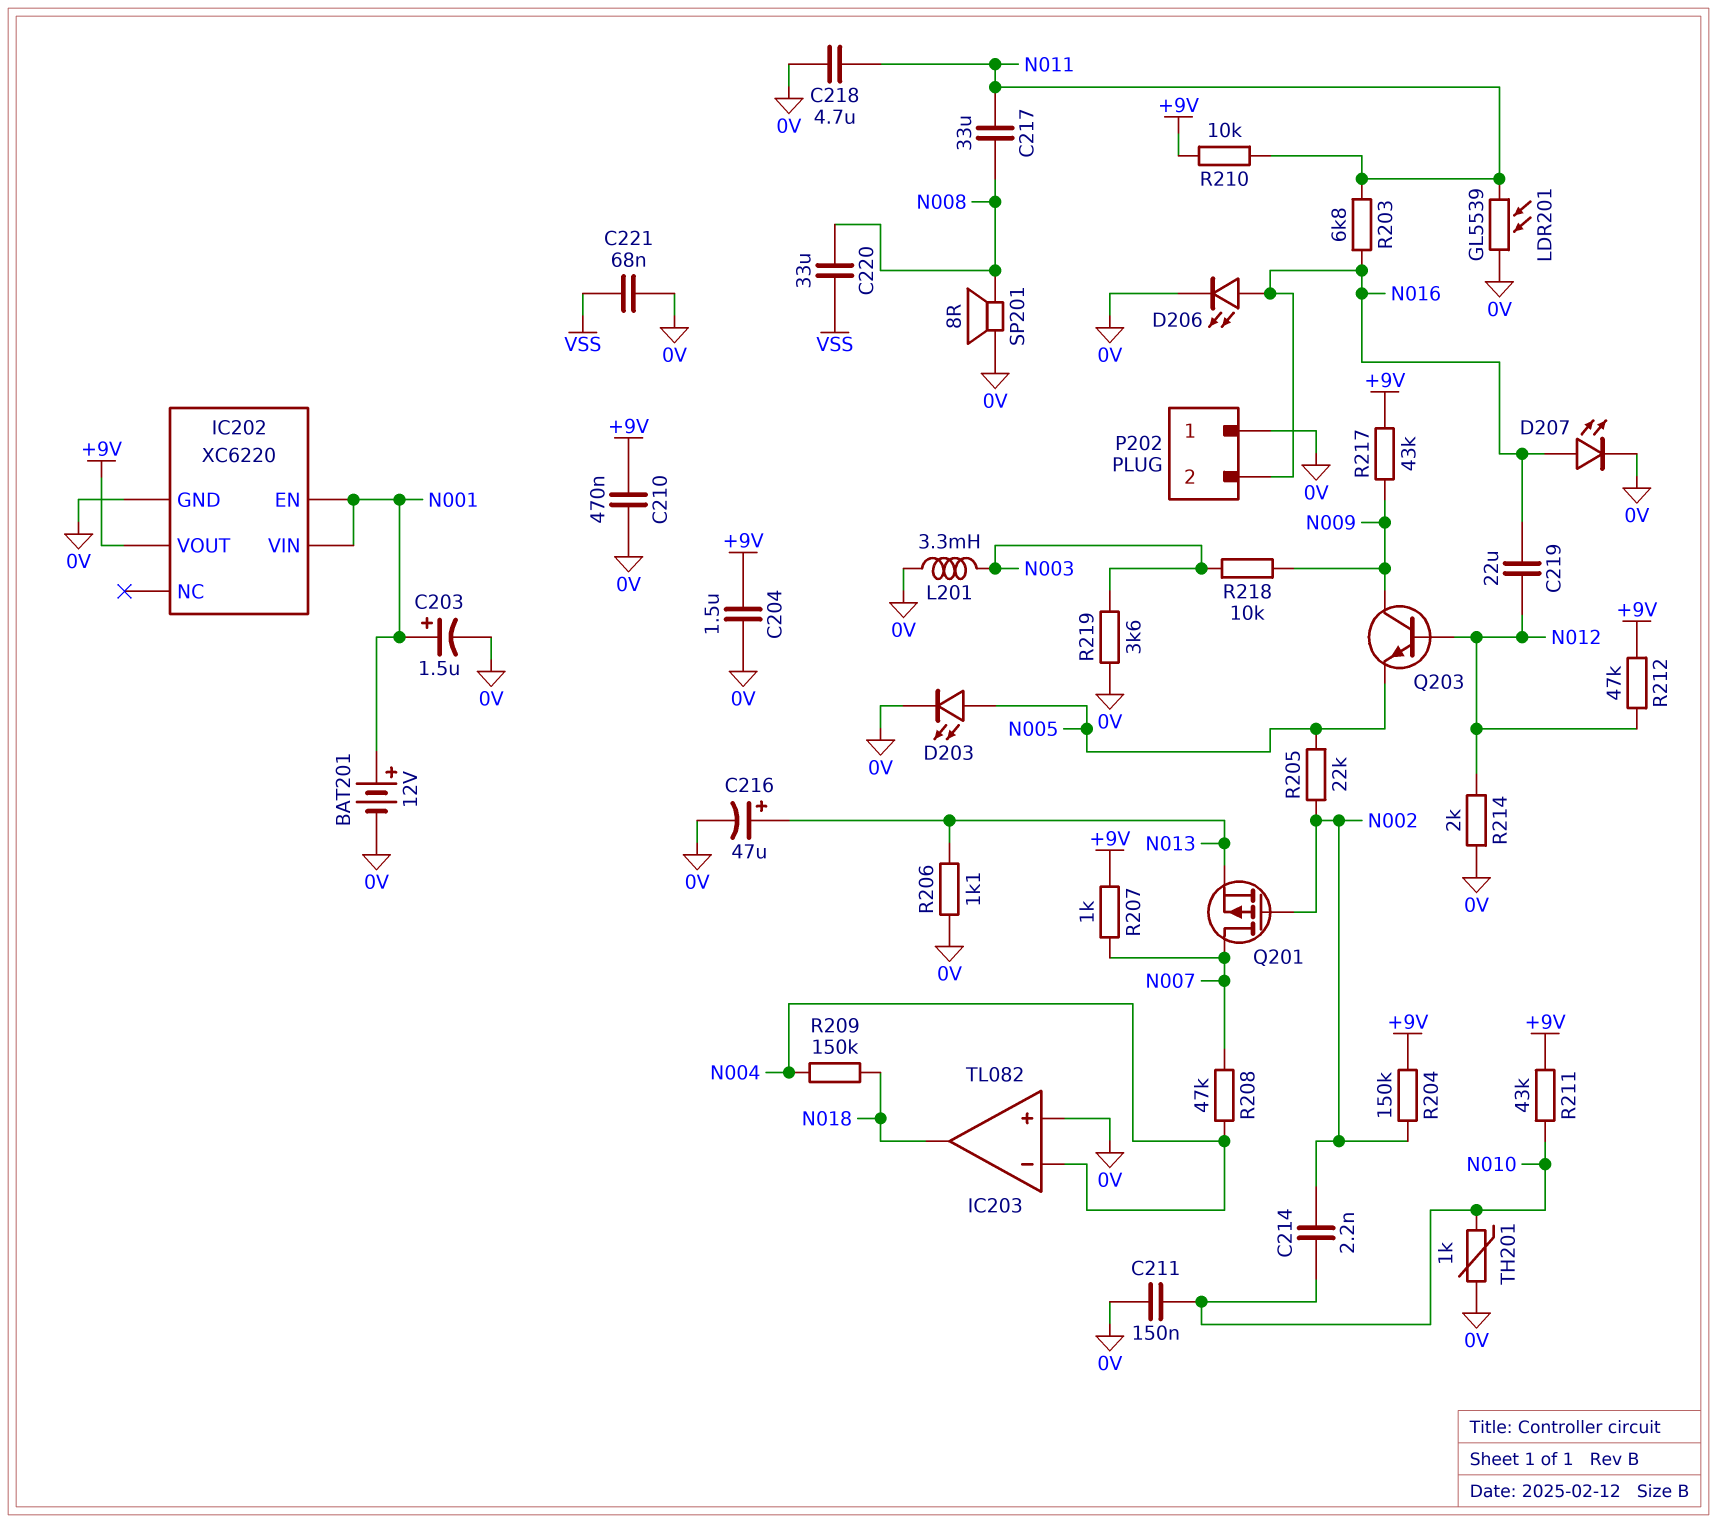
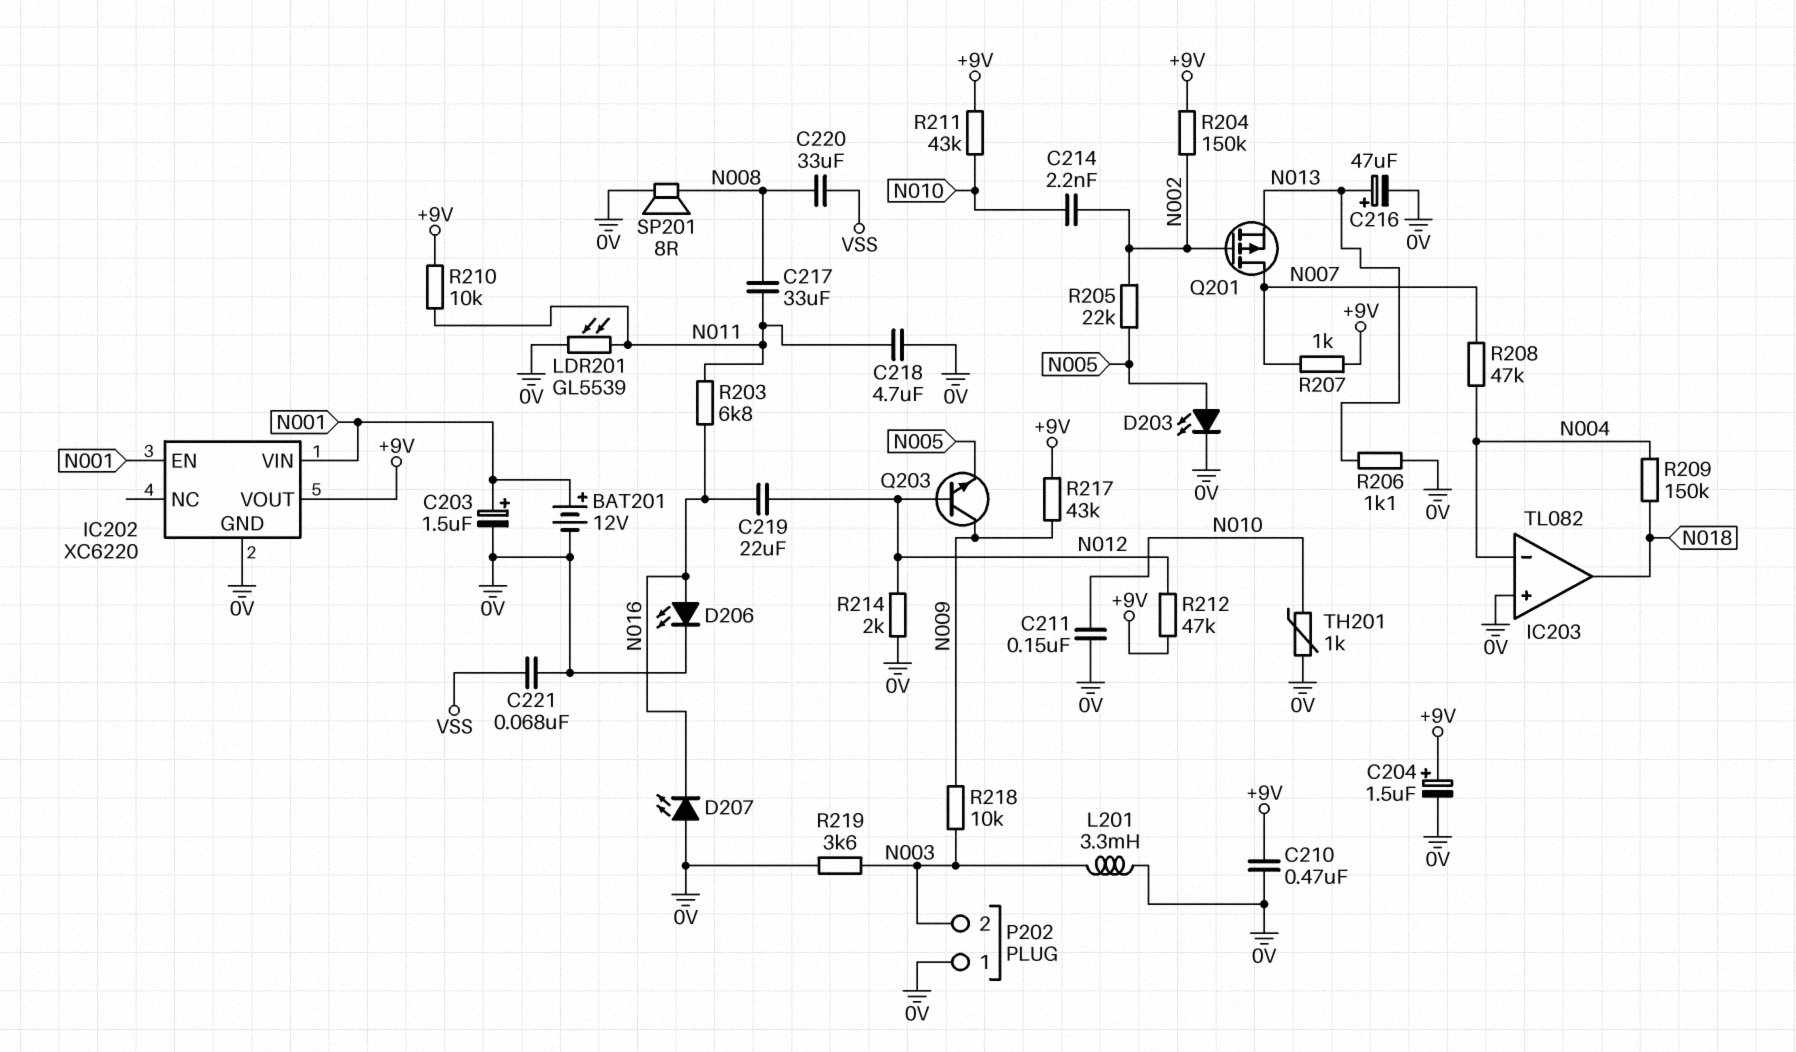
C204: 1.5uF (+9V, 0V) -> 1.5uF (plus +9V, minus 0V)
D207: LED (A N016, K 0V) -> LED (A 0V, K N016)
P202 pin 2: N016 -> N003

